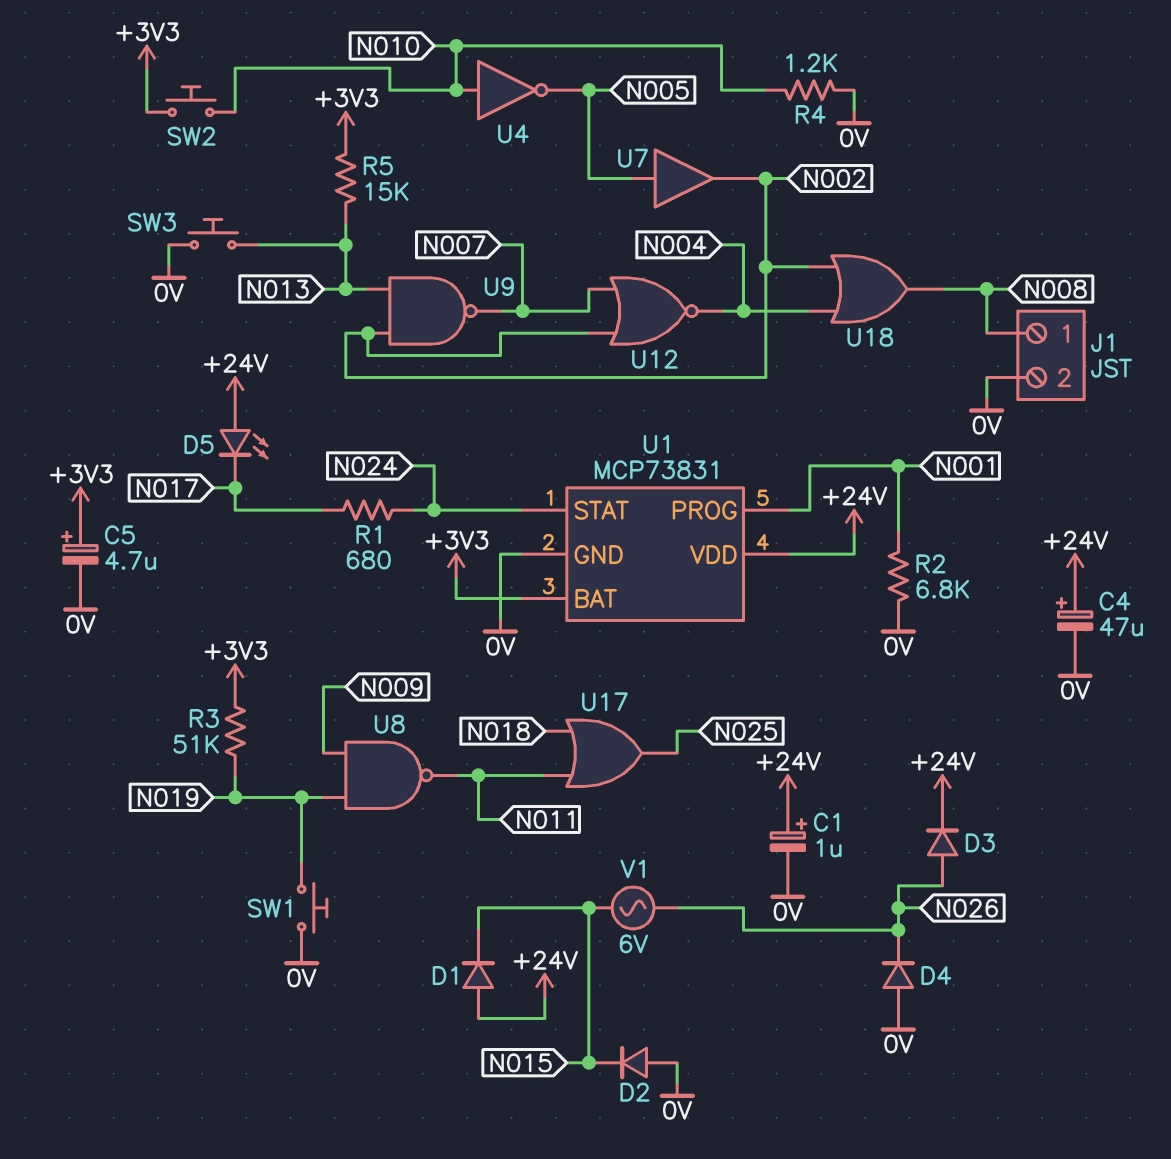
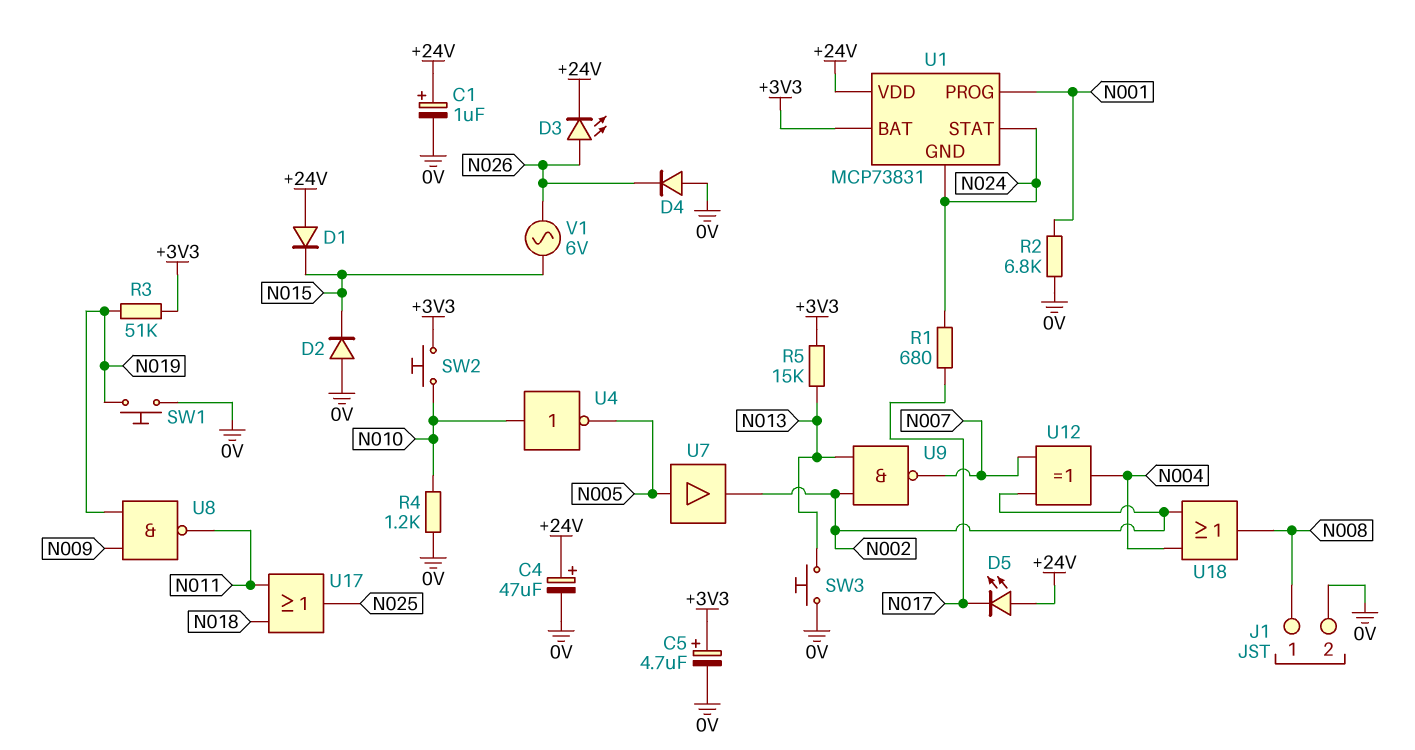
D3: diode (A N026, K +24V) -> LED (A N026, K +24V)
U1 pin GND: 0V -> N024
U12: NOR (in N002, in N007, out N004) -> XOR (in N002, in N007, out N004)

